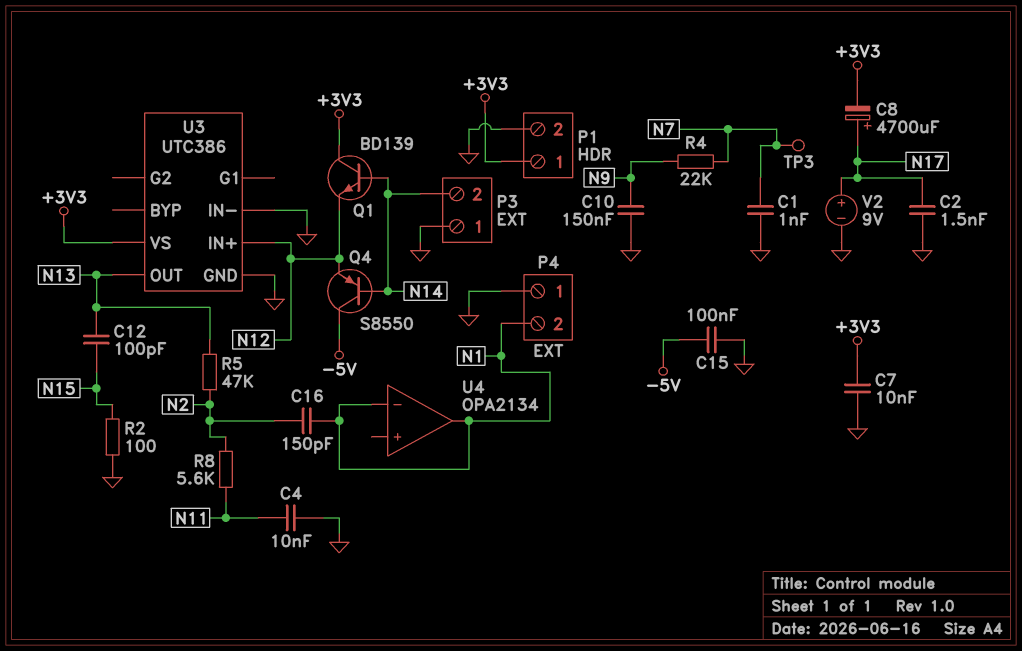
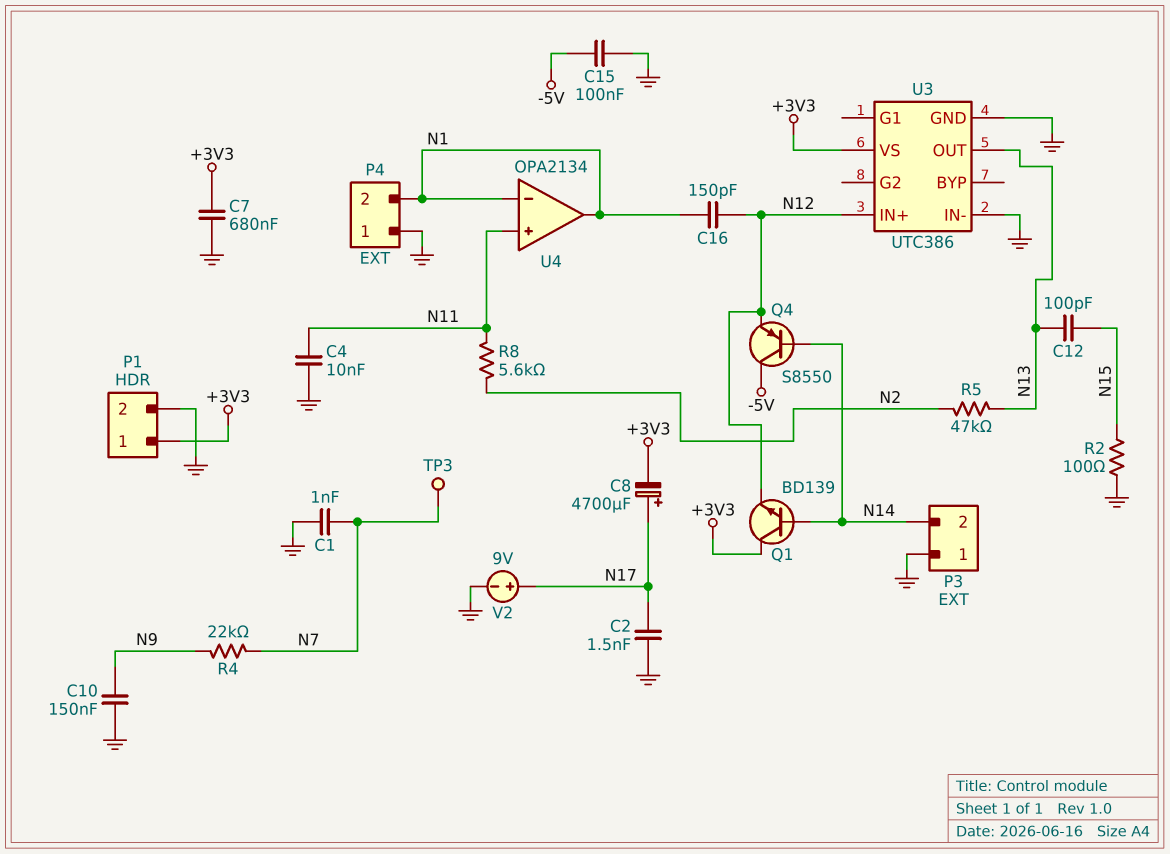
C7: 10nF (+3V3, GND) -> 680nF (+3V3, GND)
C16: 150pF (N1, N2) -> 150pF (N1, N12)
U4 pin in+: none -> N11

